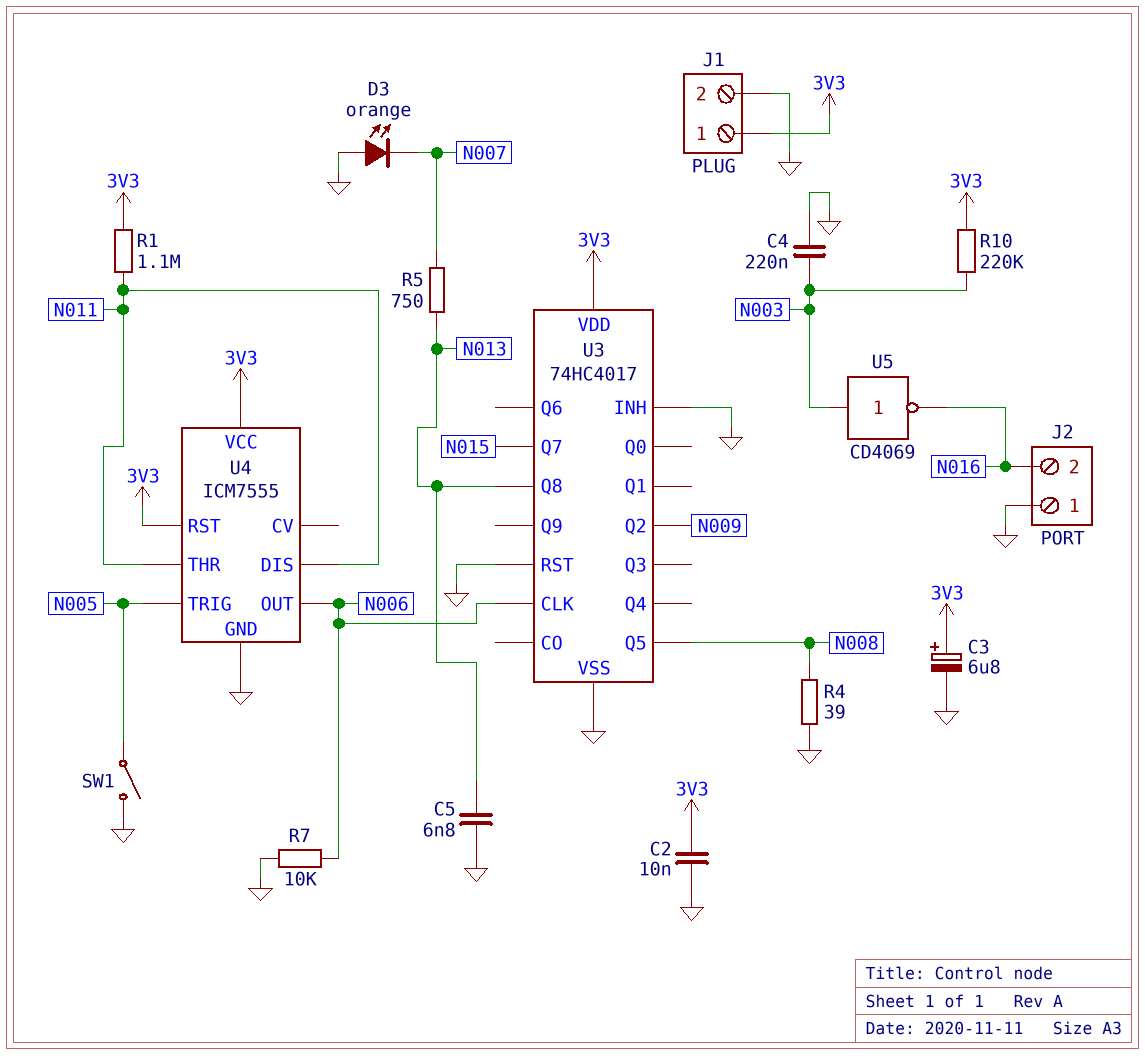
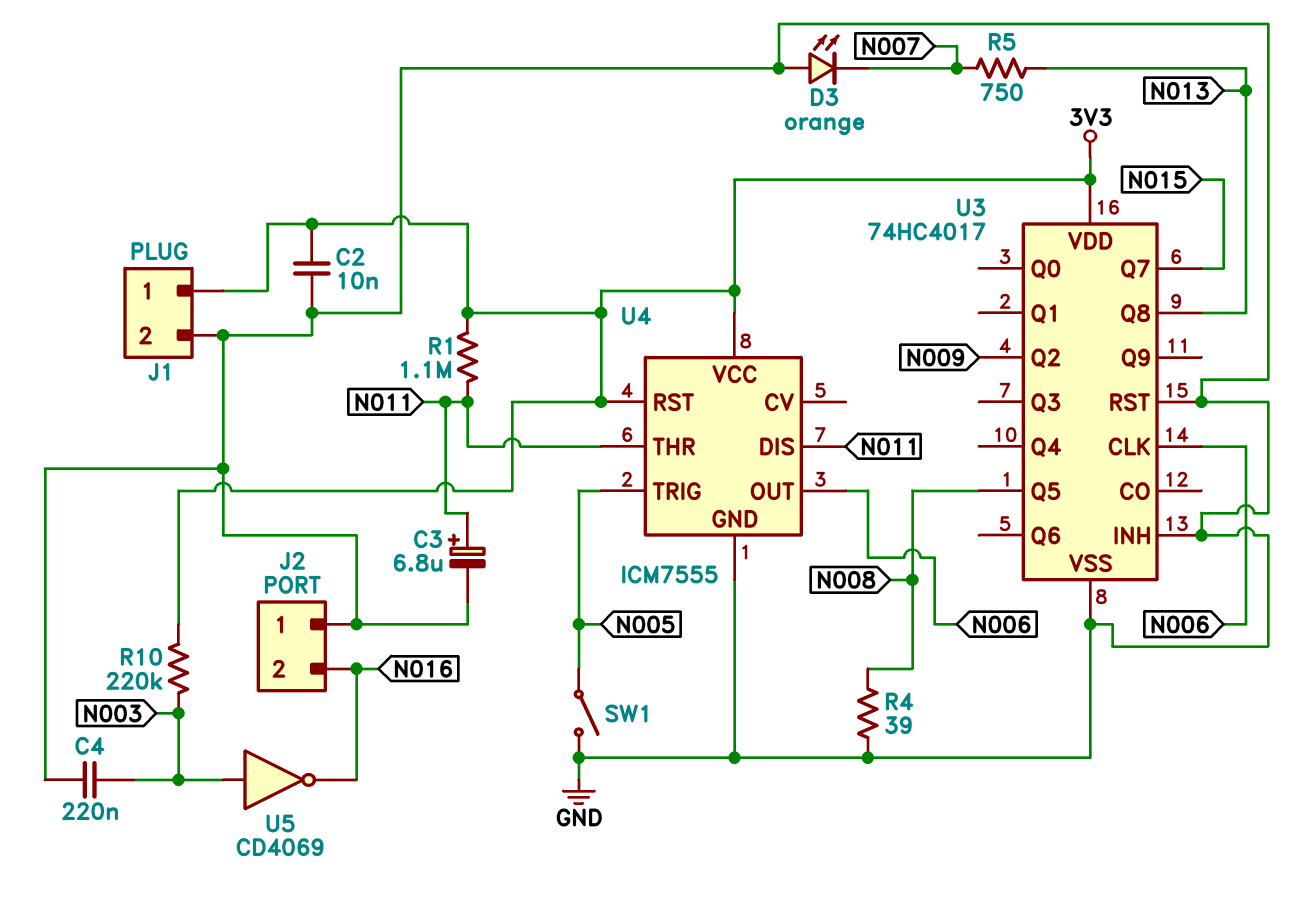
C3: 6.8uF (plus 3V3, minus GND) -> 6.8uF (plus N011, minus GND)
C5: 6.8nF (GND, N013) -> none
R7: 10k (GND, N006) -> none

